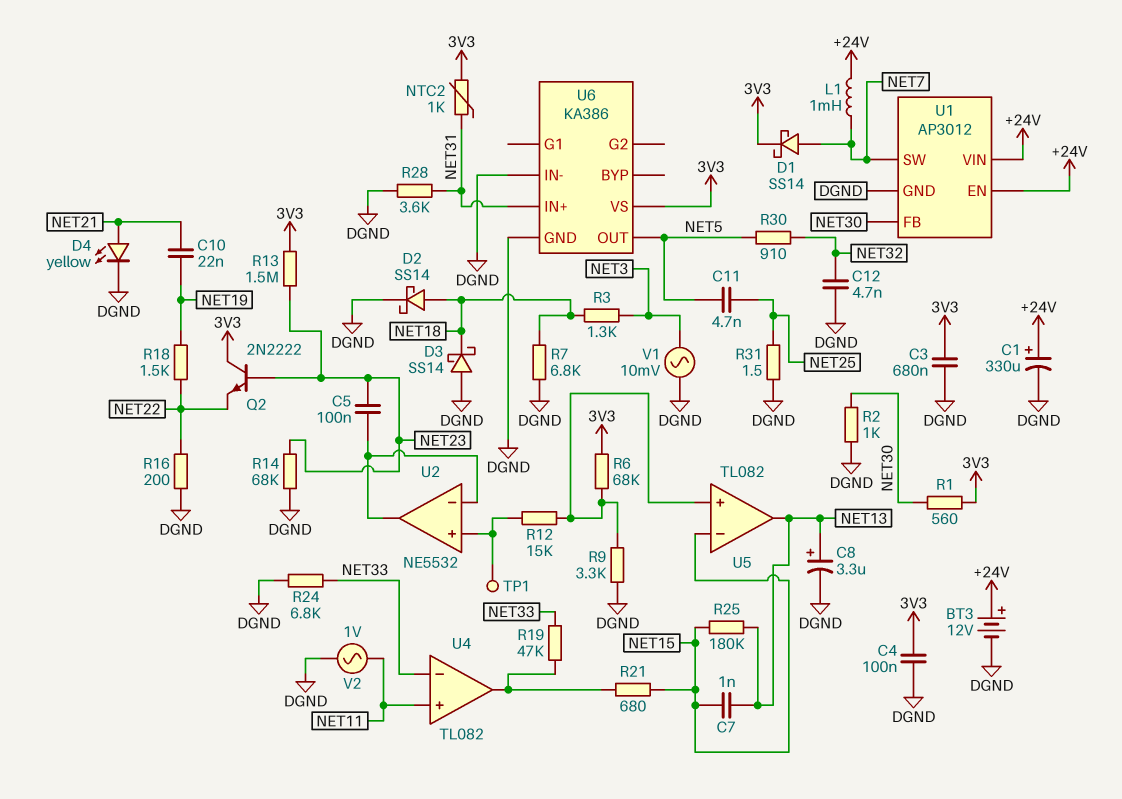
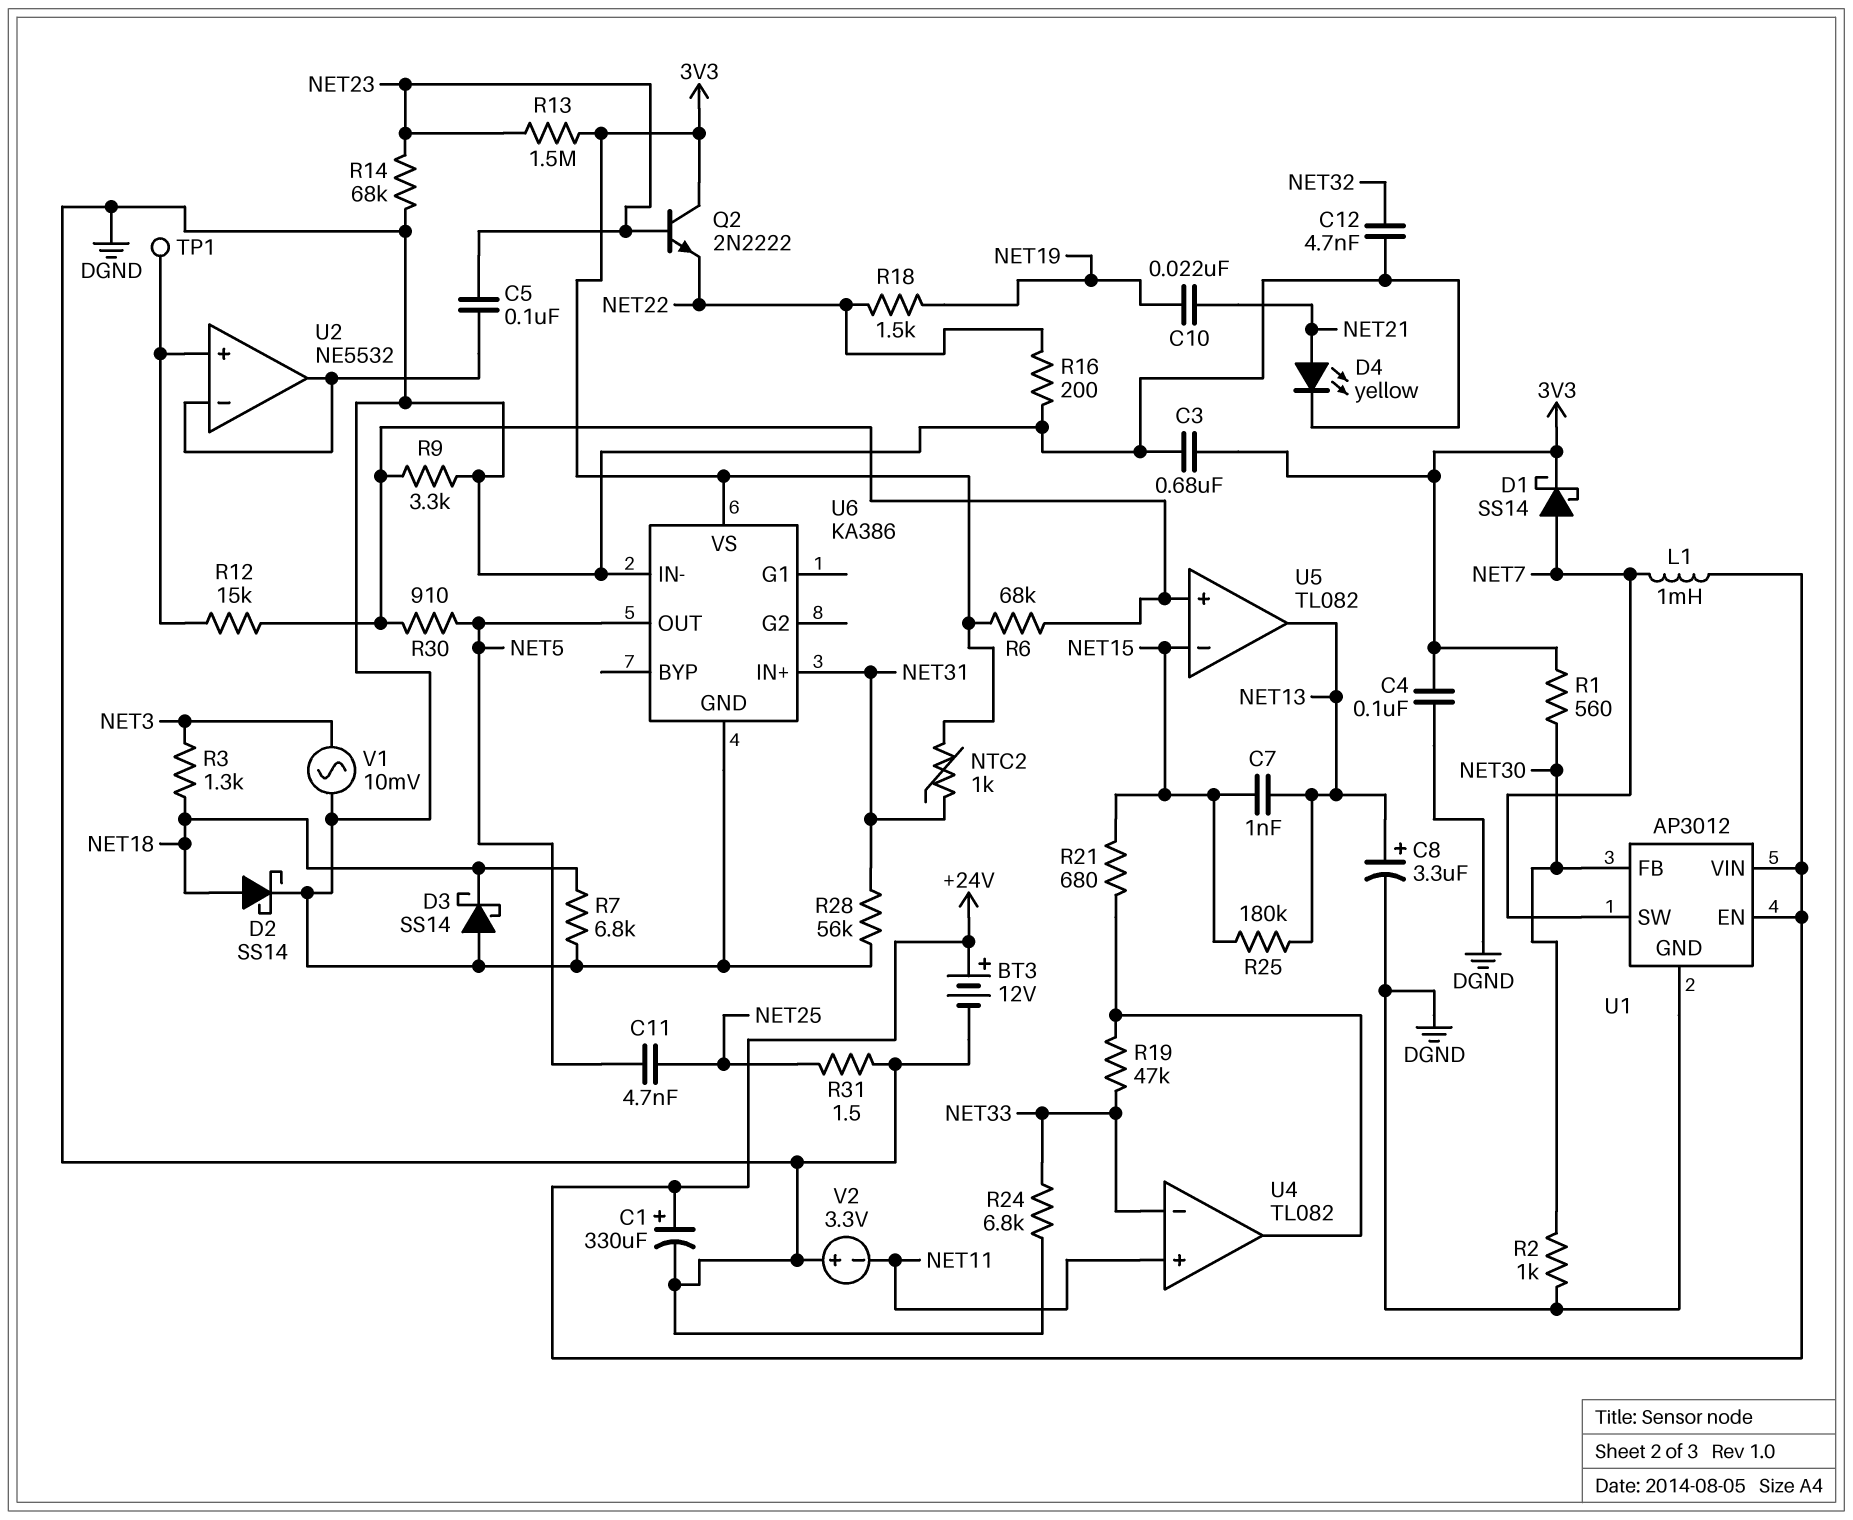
R28: 3.6k (DGND, NET31) -> 56k (DGND, NET31)
R30: 910 (NET5, NET32) -> 910 (NET5, U5/in+)
V2: AC 1V (DGND, NET11) -> 3.3V (plus DGND, minus NET11)

